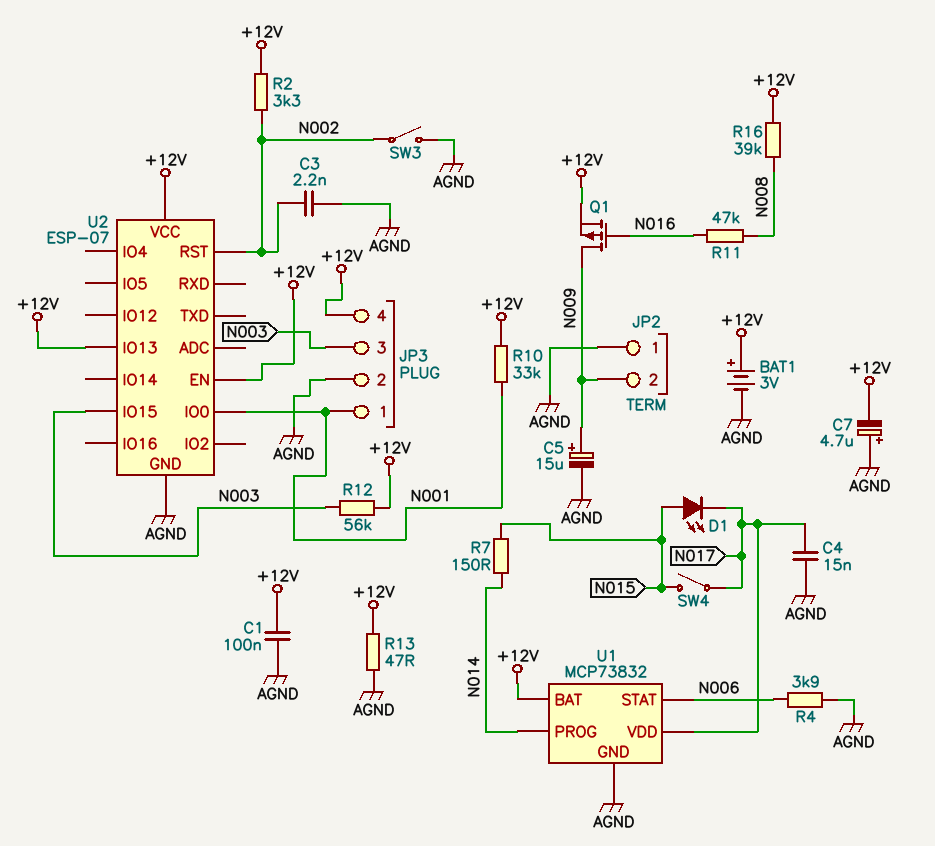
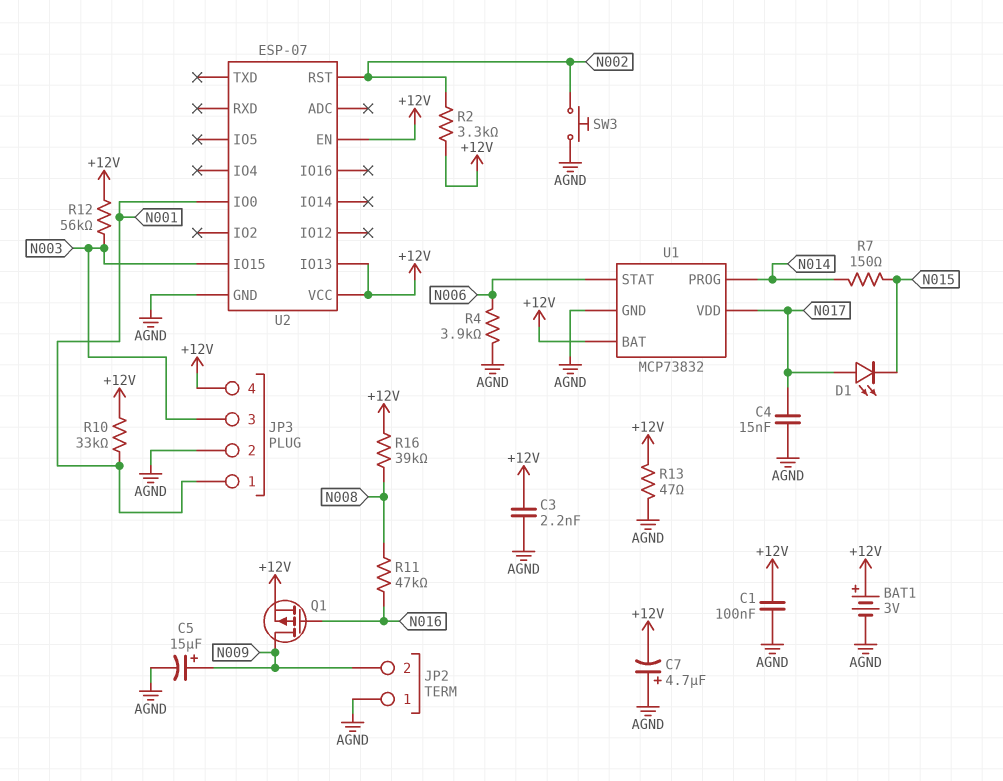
C3: 2.2nF (AGND, N002) -> 2.2nF (+12V, AGND)
D1: LED (A N015, K N017) -> LED (A N017, K N015)
SW3: switch (AGND, N002) -> button (AGND, N002)
SW4: switch (N015, N017) -> none

